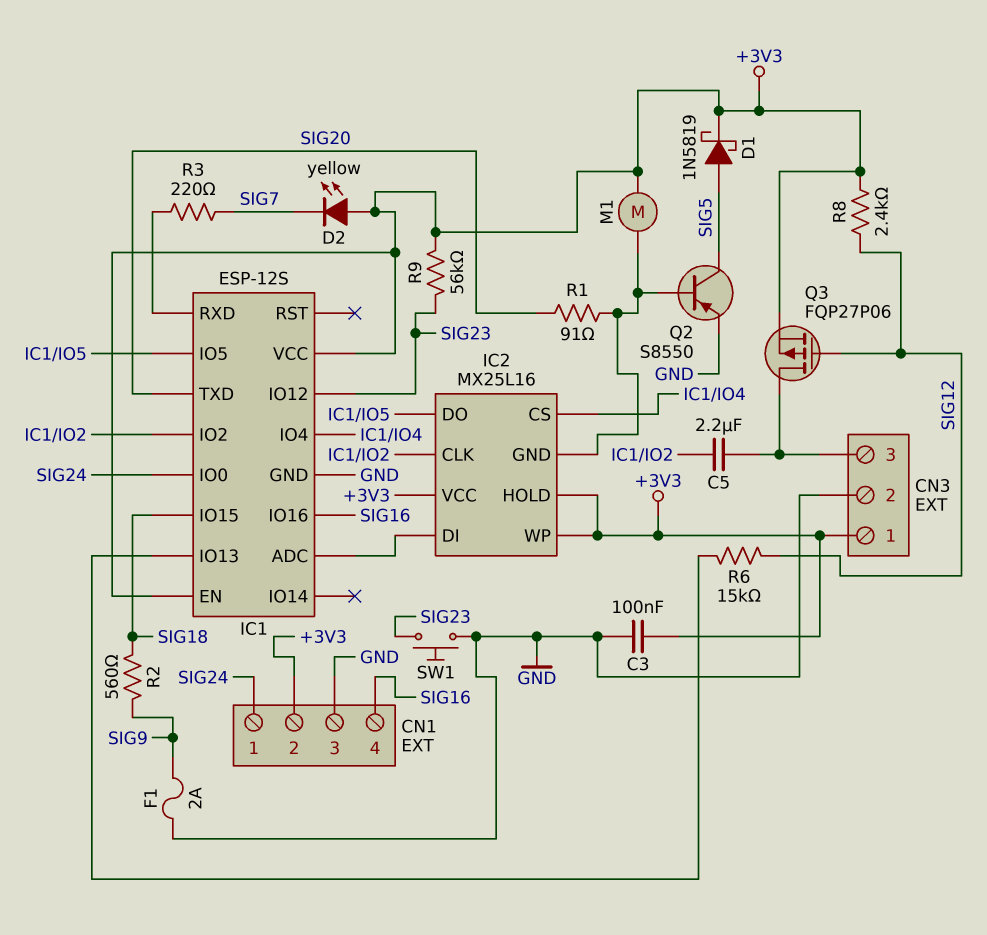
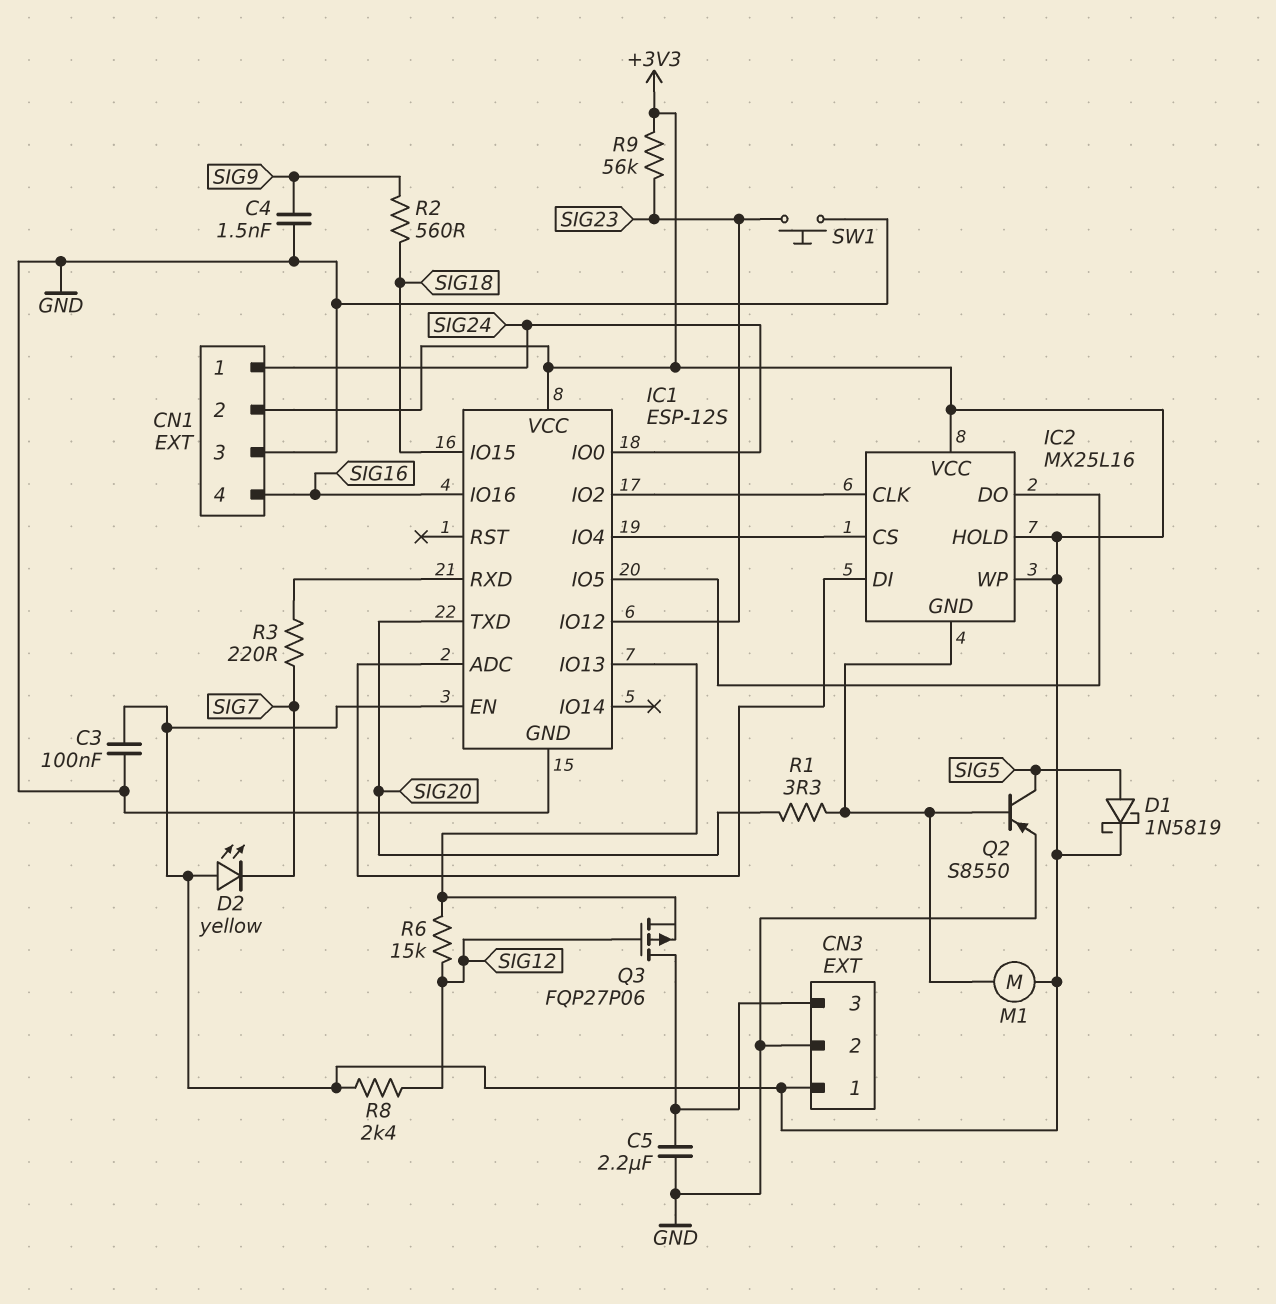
C4: none -> 1.5nF (GND, SIG9)
C5: 2.2uF (CN3/3, IC1/IO2) -> 2.2uF (CN3/3, GND)
F1: 2A (GND, SIG9) -> none
Q3: PMOS FQP27P06 (G SIG12, D CN3/3, S +3V3) -> PMOS FQP27P06 (G SIG12, D CN3/3, S IC1/IO13)
R1: 91 (IC2/GND, SIG20) -> 3.3 (IC2/GND, SIG20)

